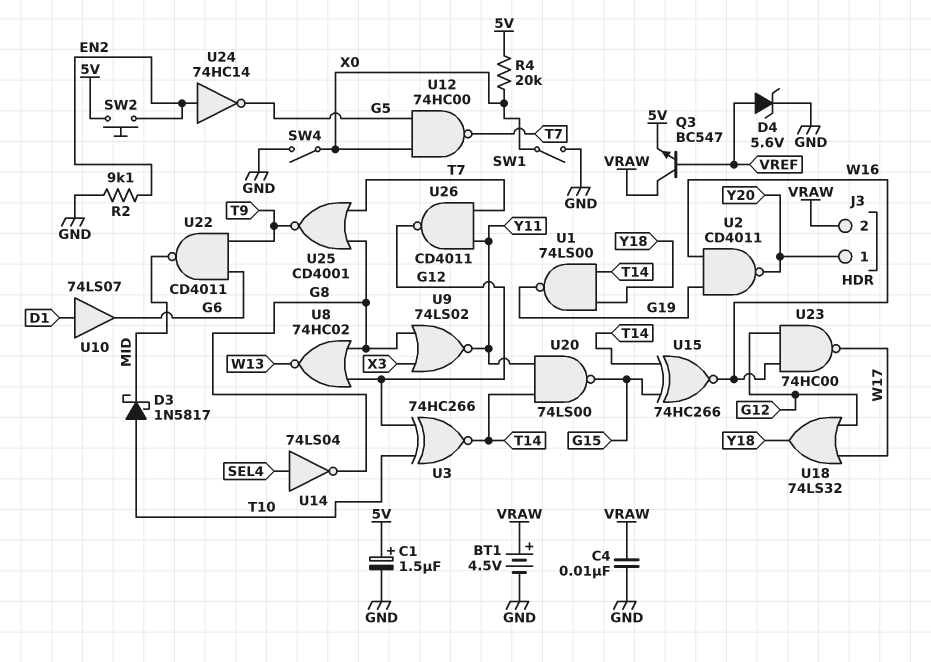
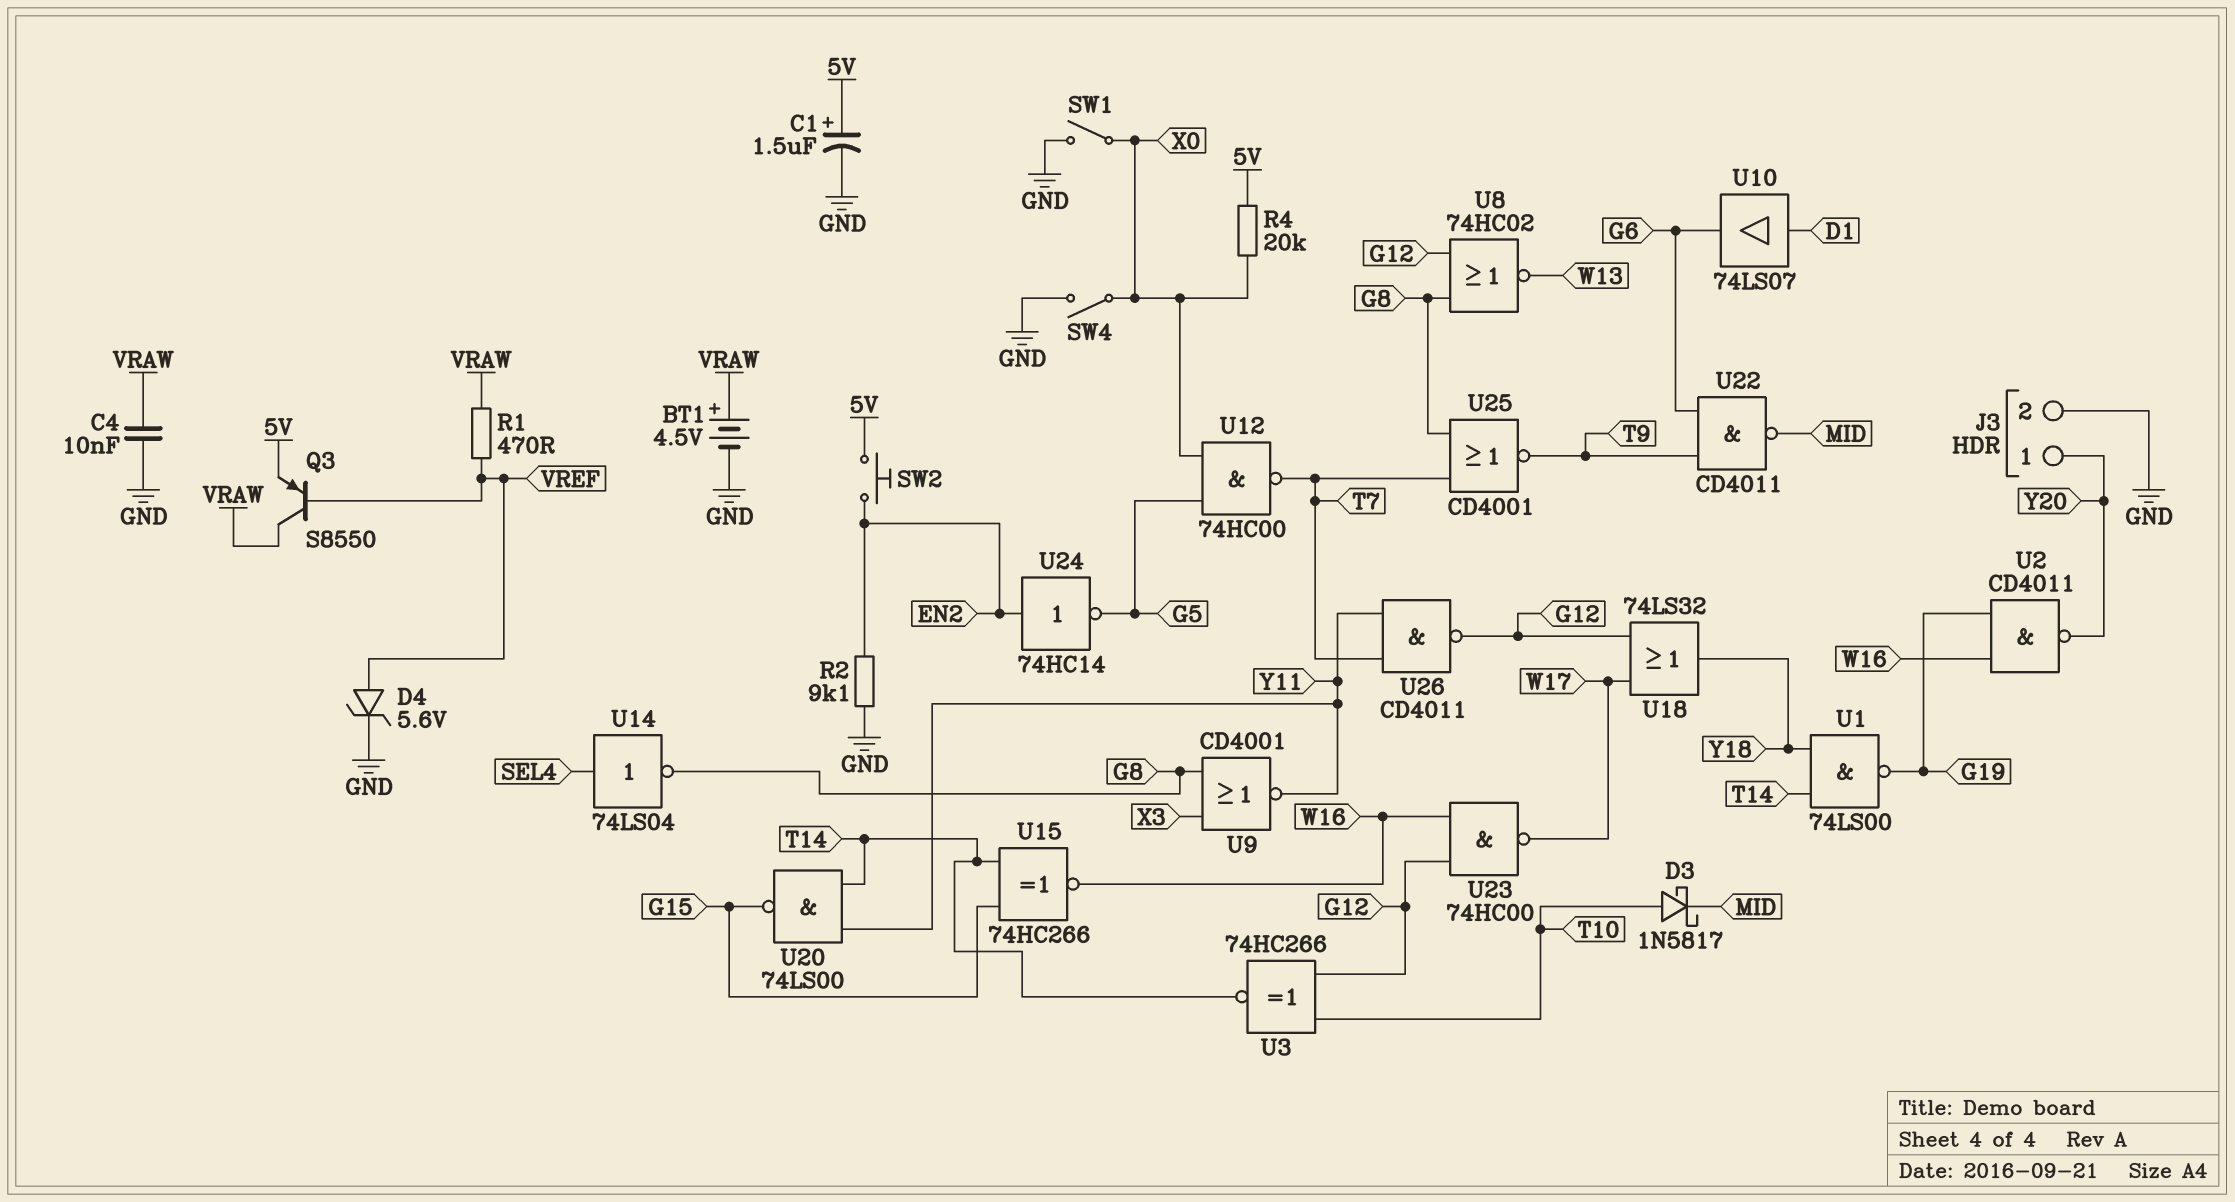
J3 pin 2: VRAW -> GND
Q3: NPN BC547 (B VREF, C VRAW, E 5V) -> PNP S8550 (B VREF, C VRAW, E 5V)
R1: none -> 470 (VRAW, VREF)
U9: NOR 74LS02 (in G8, in X3, out Y11) -> NOR CD4001 (in G8, in X3, out Y11)

